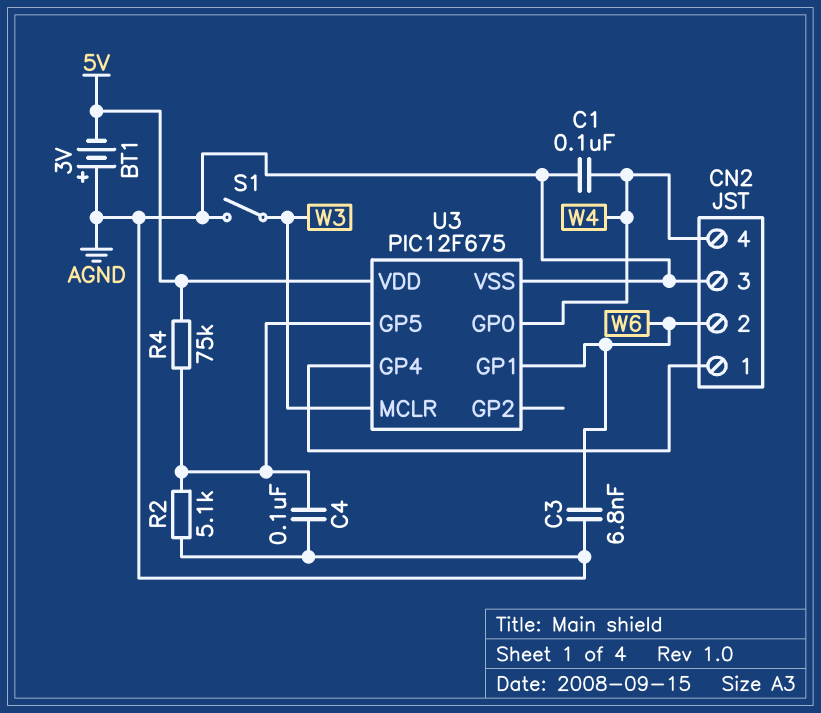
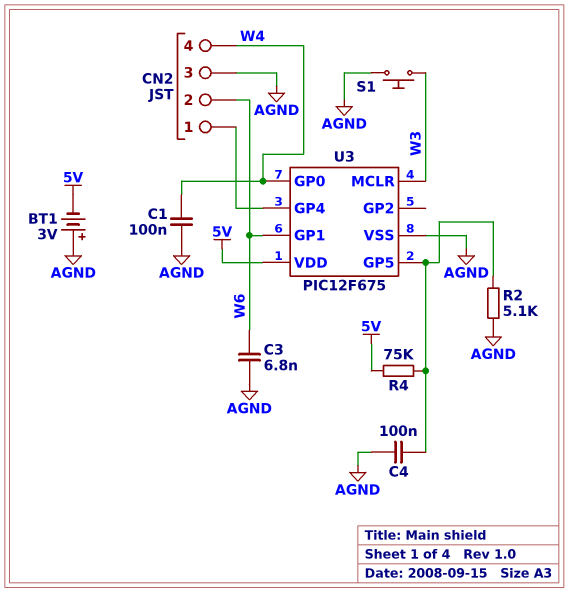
S1: switch (AGND, W3) -> button (AGND, W3)

